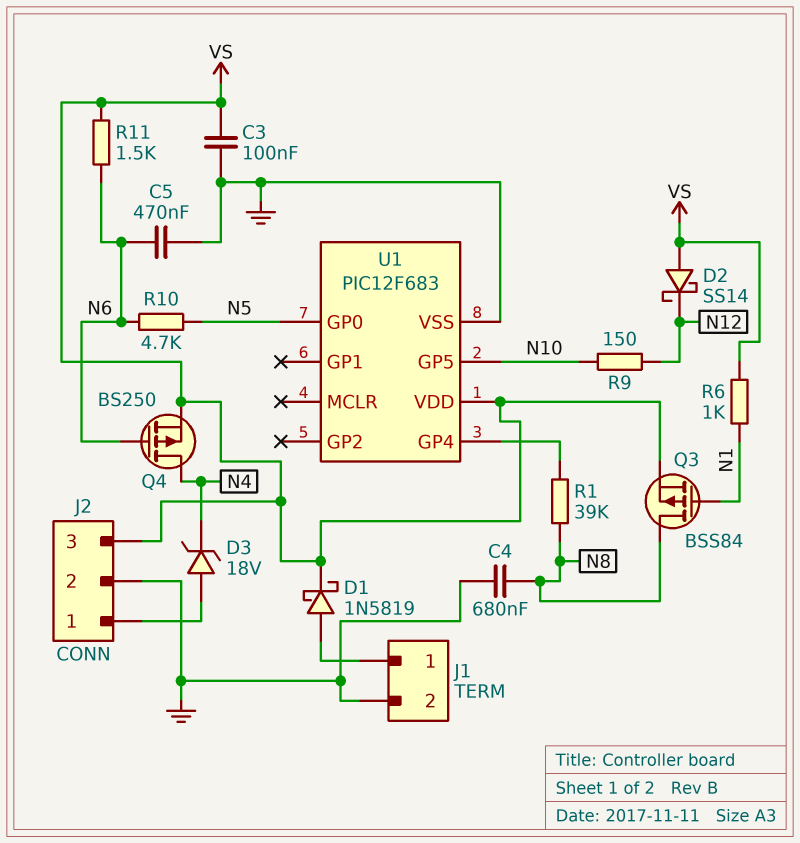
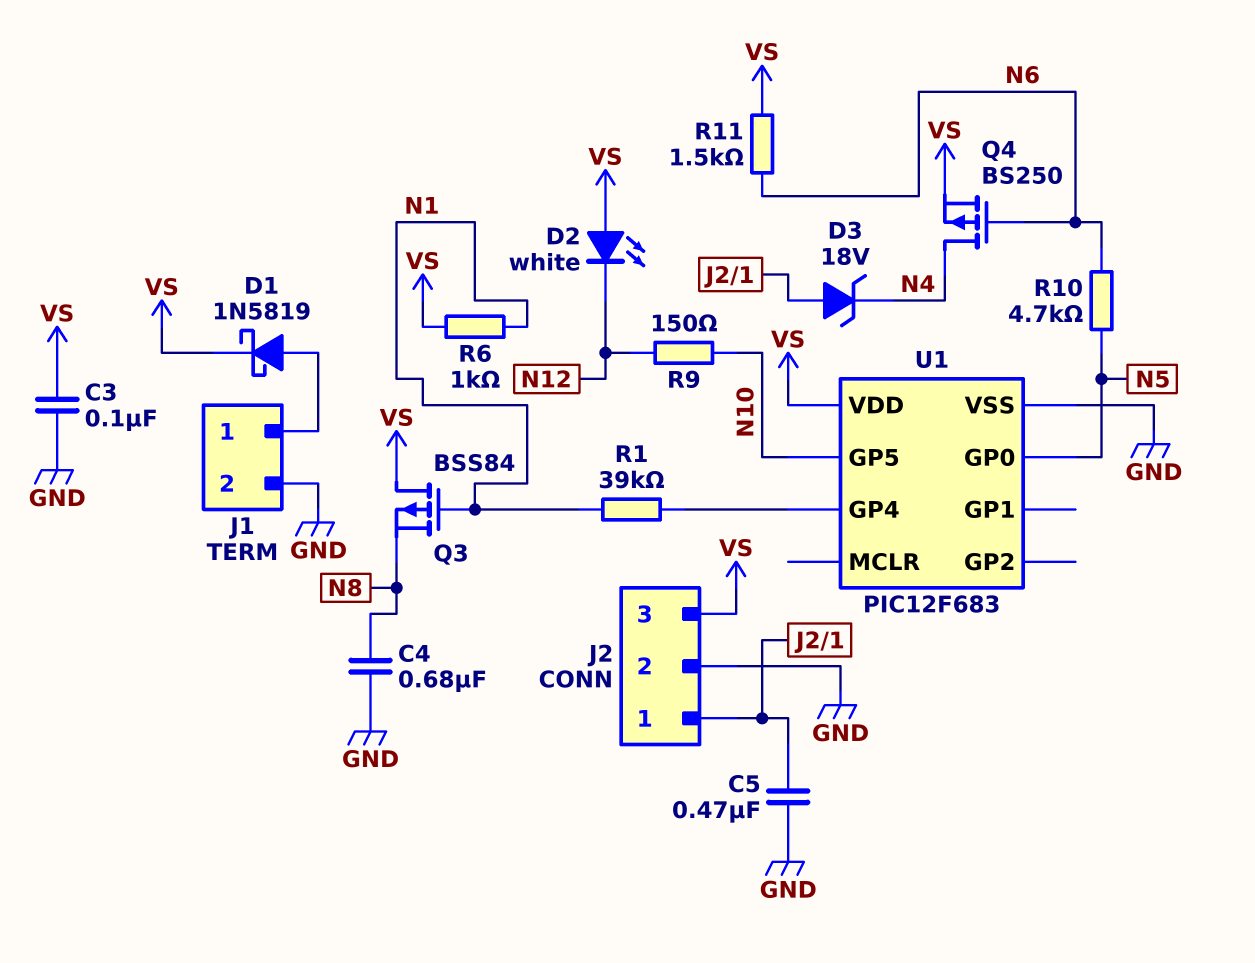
C5: 470nF (GND, N6) -> 470nF (GND, J2/1)
D2: schottky SS14 (A VS, K N12) -> LED white (A VS, K N12)
Q3: PMOS BSS84 (G N1, D N8, S VS) -> PMOS BSS84 (G N1, D VS, S N8)
R1: 39k (N8, U1/GP4) -> 39k (N1, U1/GP4)

